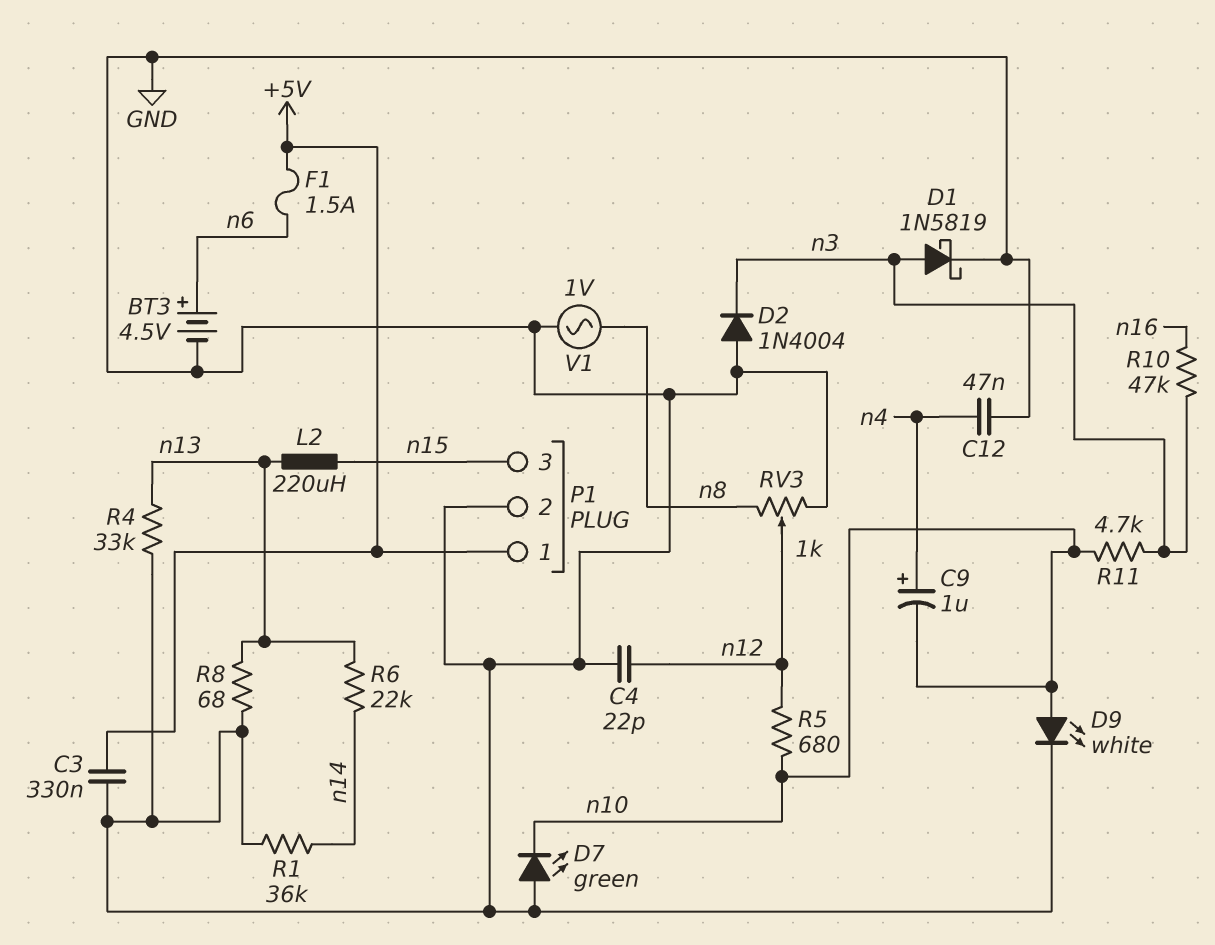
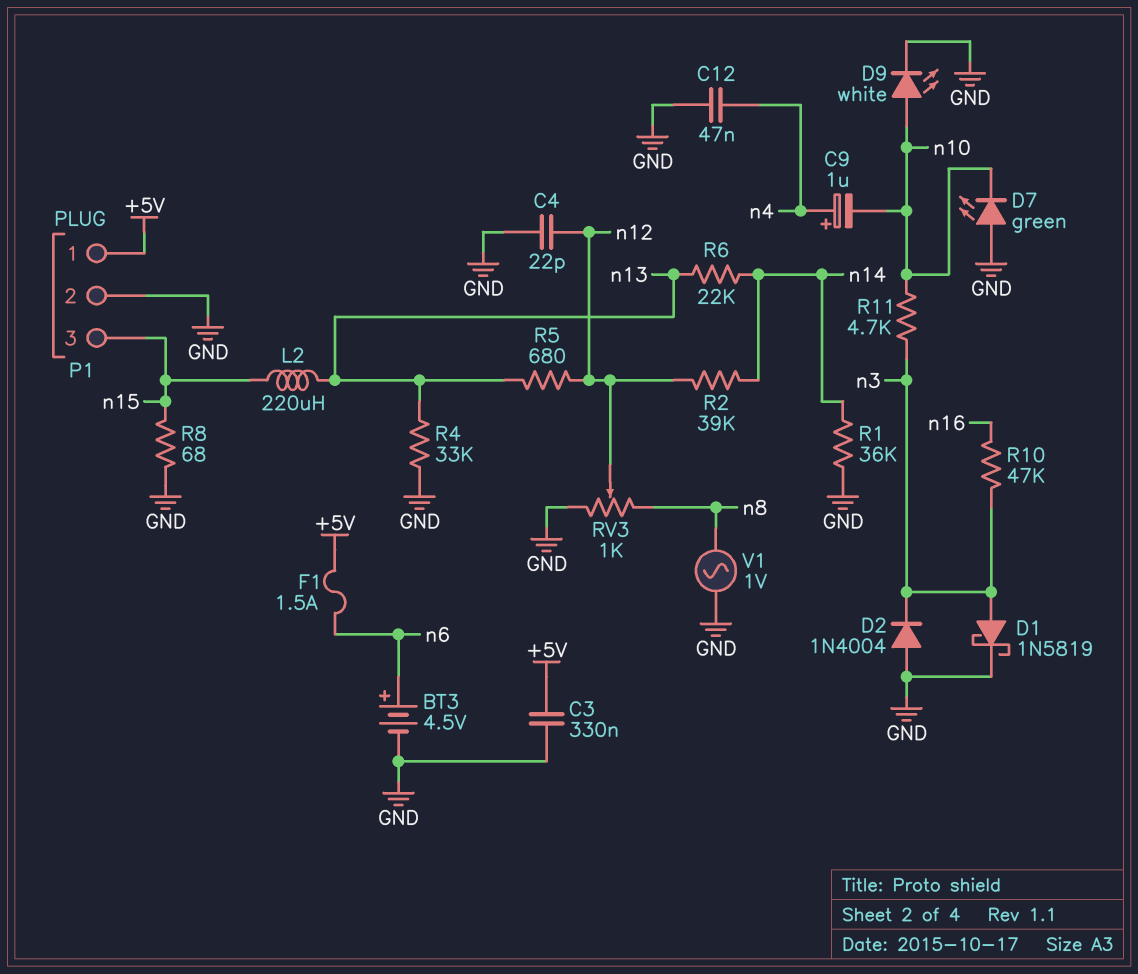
R2: none -> 39k (n12, n14)
R5: 680 (n10, n12) -> 680 (n12, n13)
R8: 68 (GND, n13) -> 68 (GND, n15)

